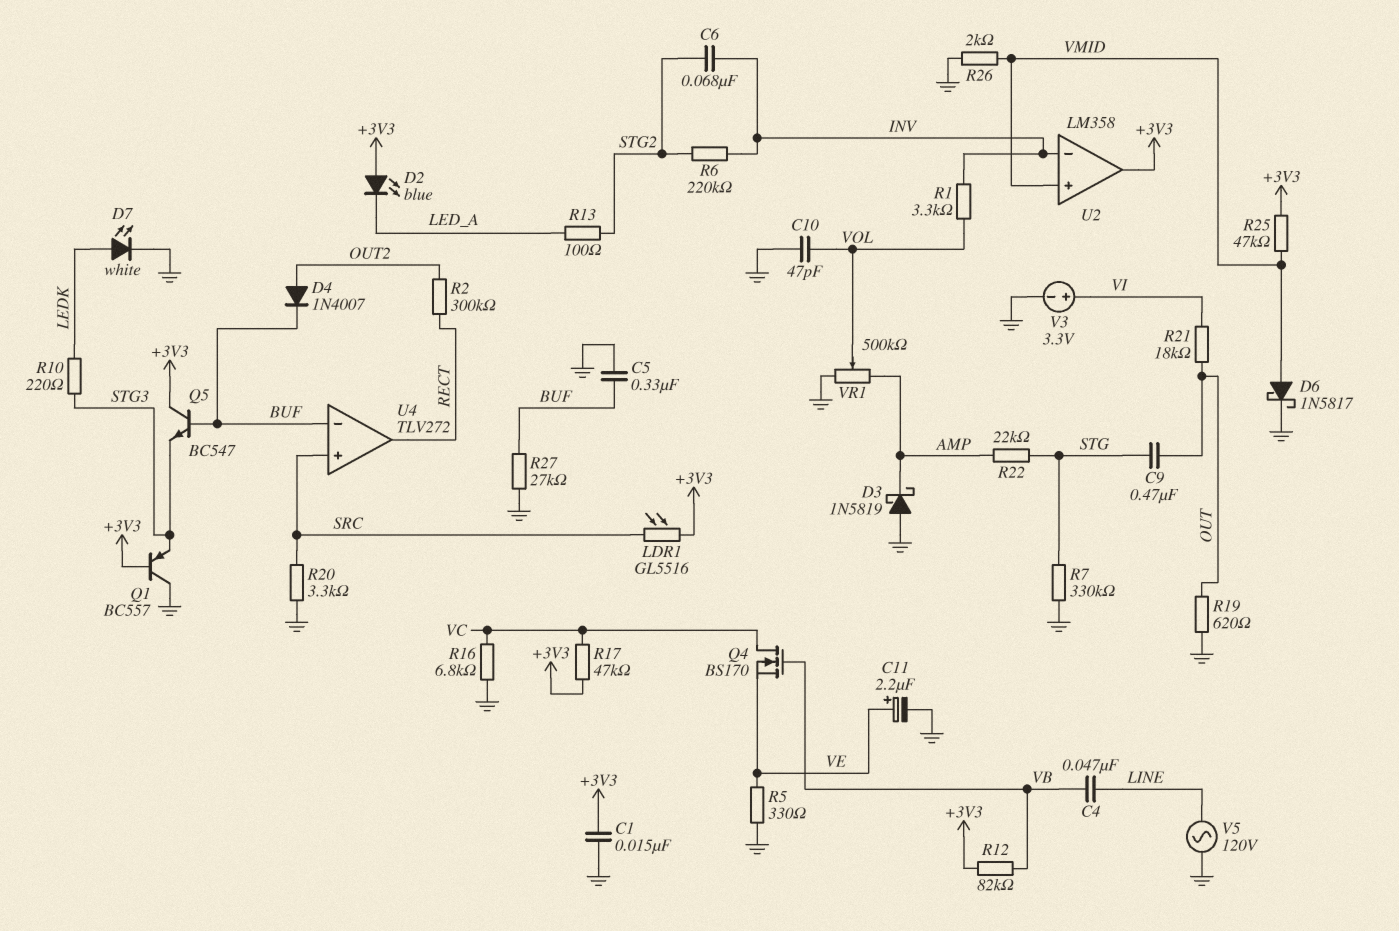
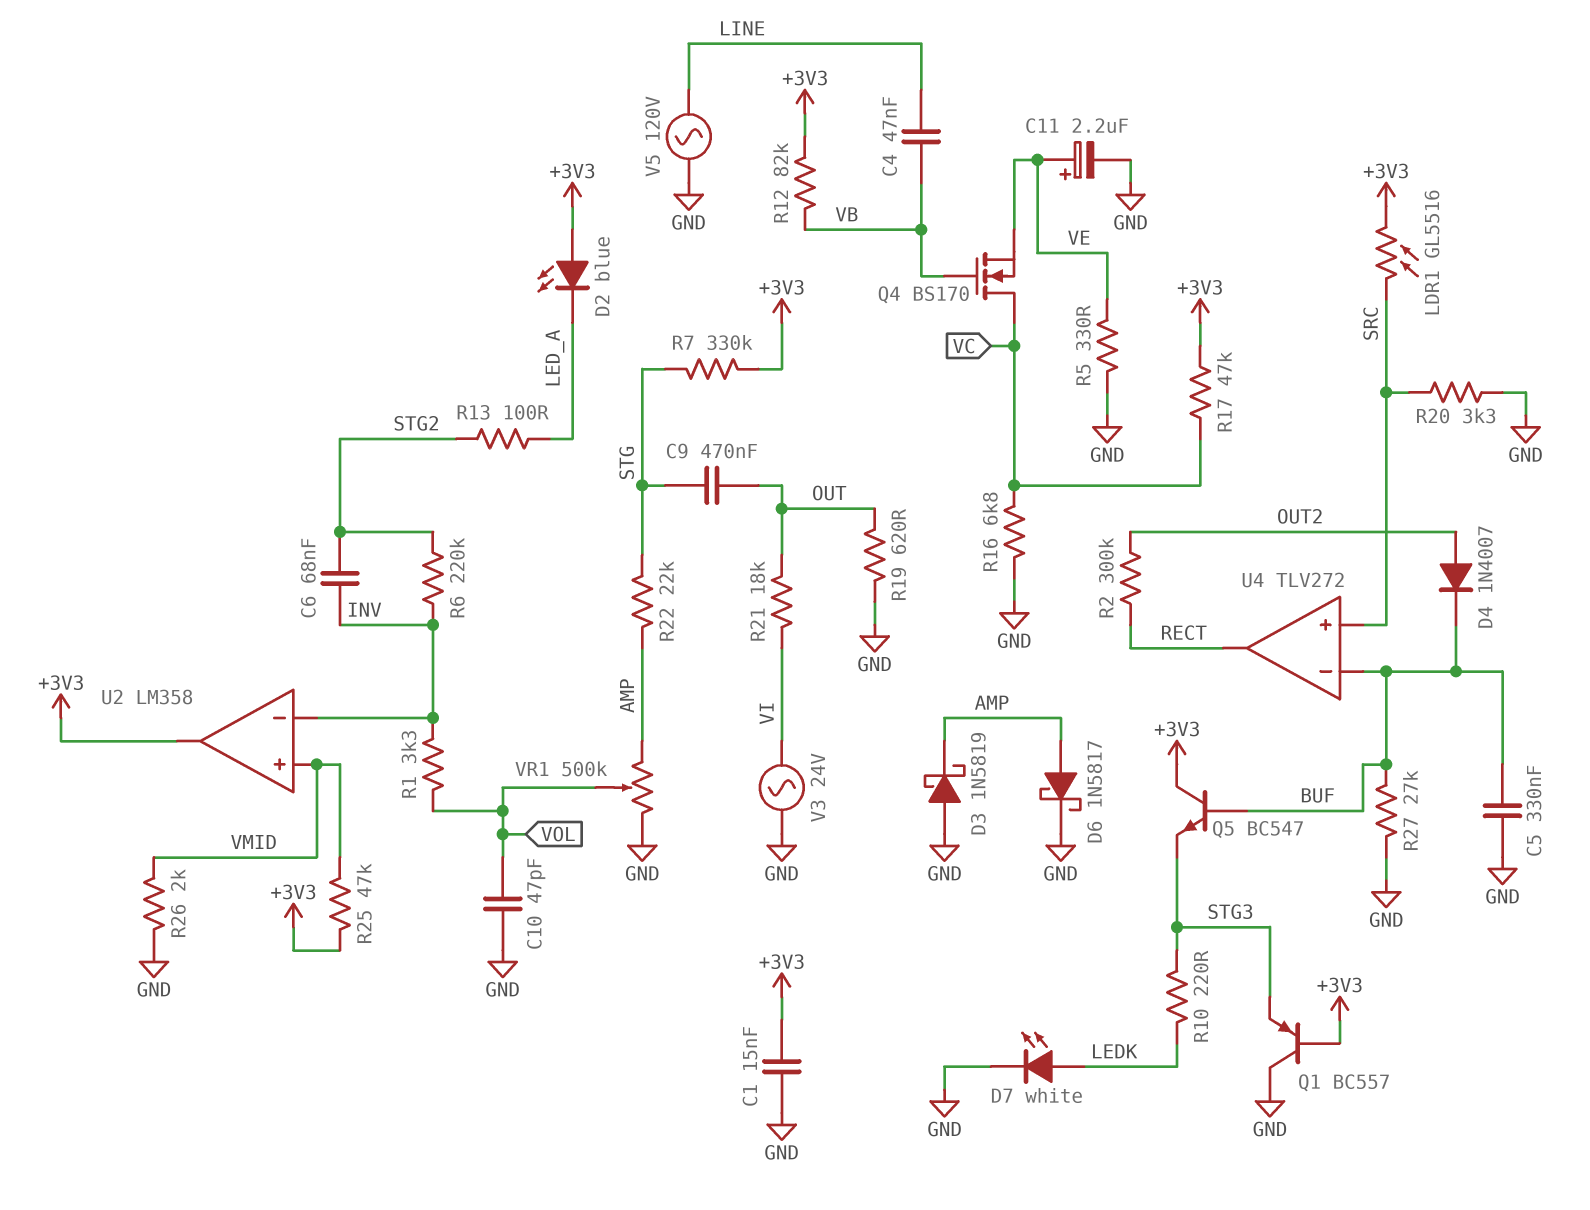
D6: schottky 1N5817 (A VMID, K GND) -> schottky 1N5817 (A AMP, K GND)
R7: 330k (GND, STG) -> 330k (+3V3, STG)
V3: 3.3V (plus VI, minus GND) -> AC 24V (GND, VI)

